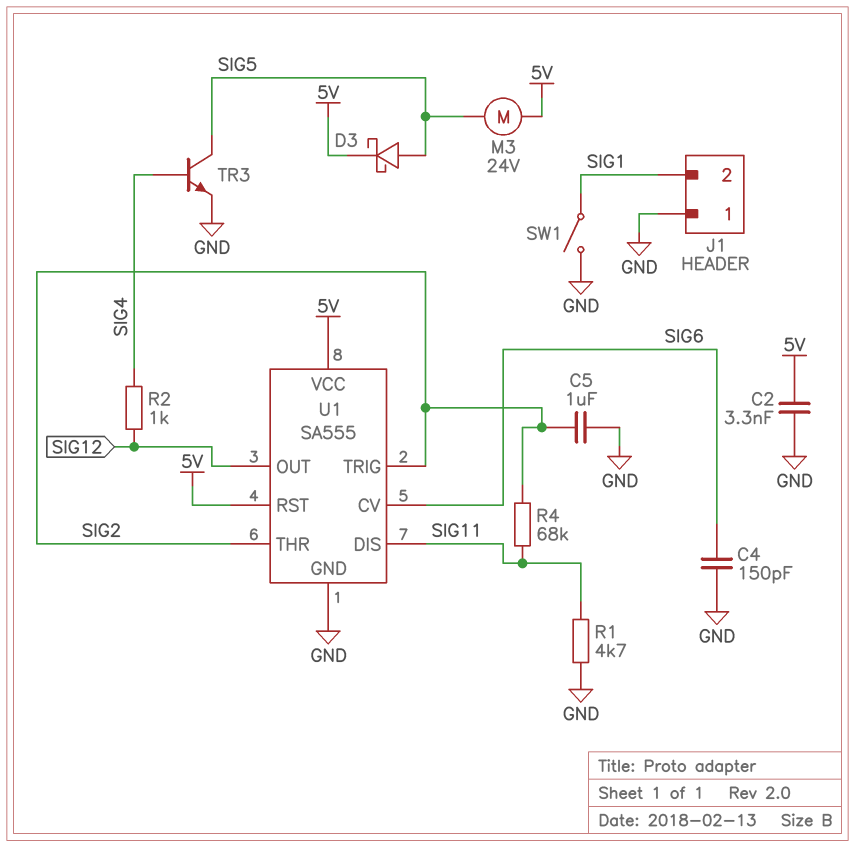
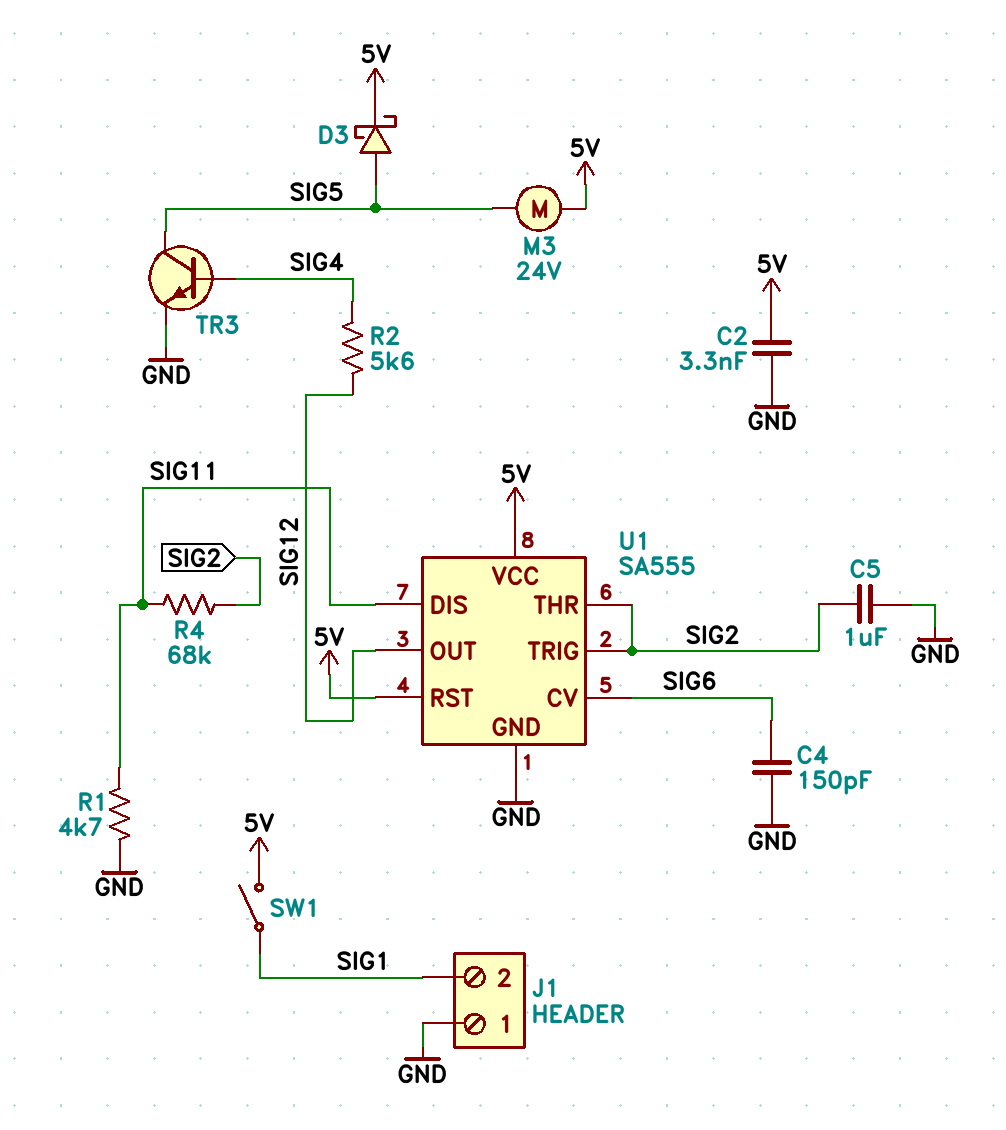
R2: 1k (SIG4, SIG12) -> 5.6k (SIG4, SIG12)
SW1: switch (GND, SIG1) -> switch (5V, SIG1)

